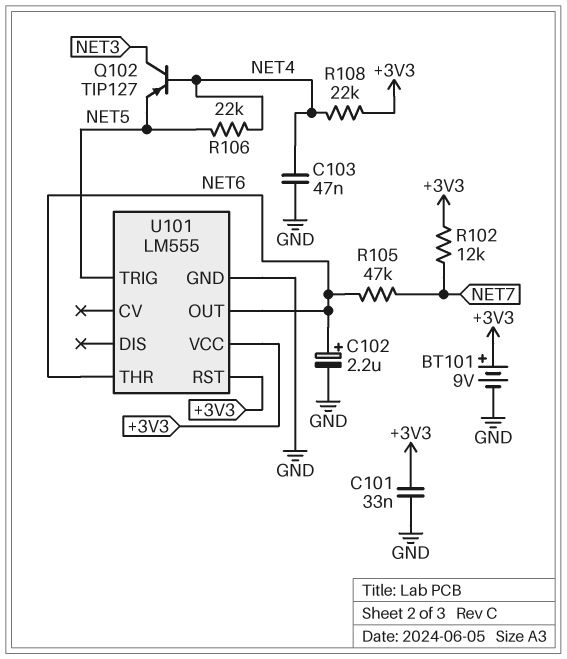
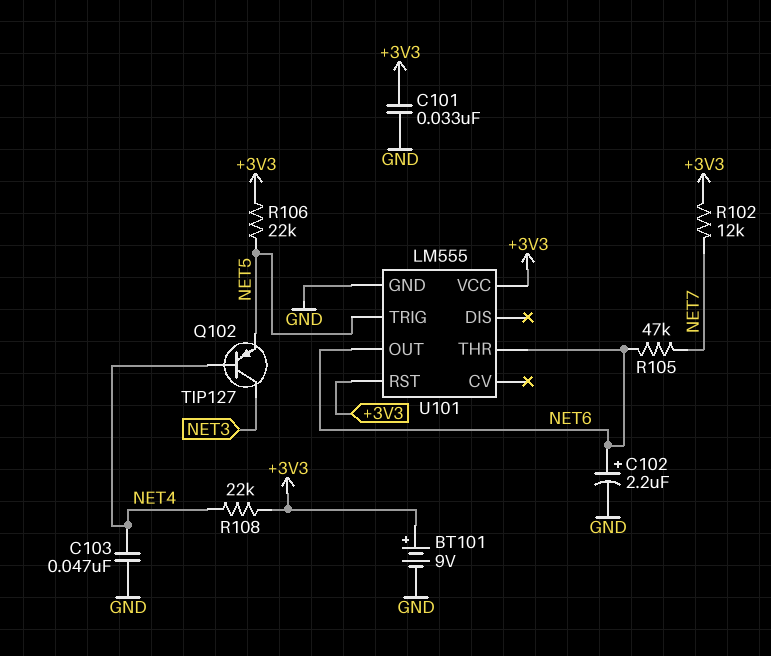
R106: 22k (NET4, NET5) -> 22k (+3V3, NET5)

